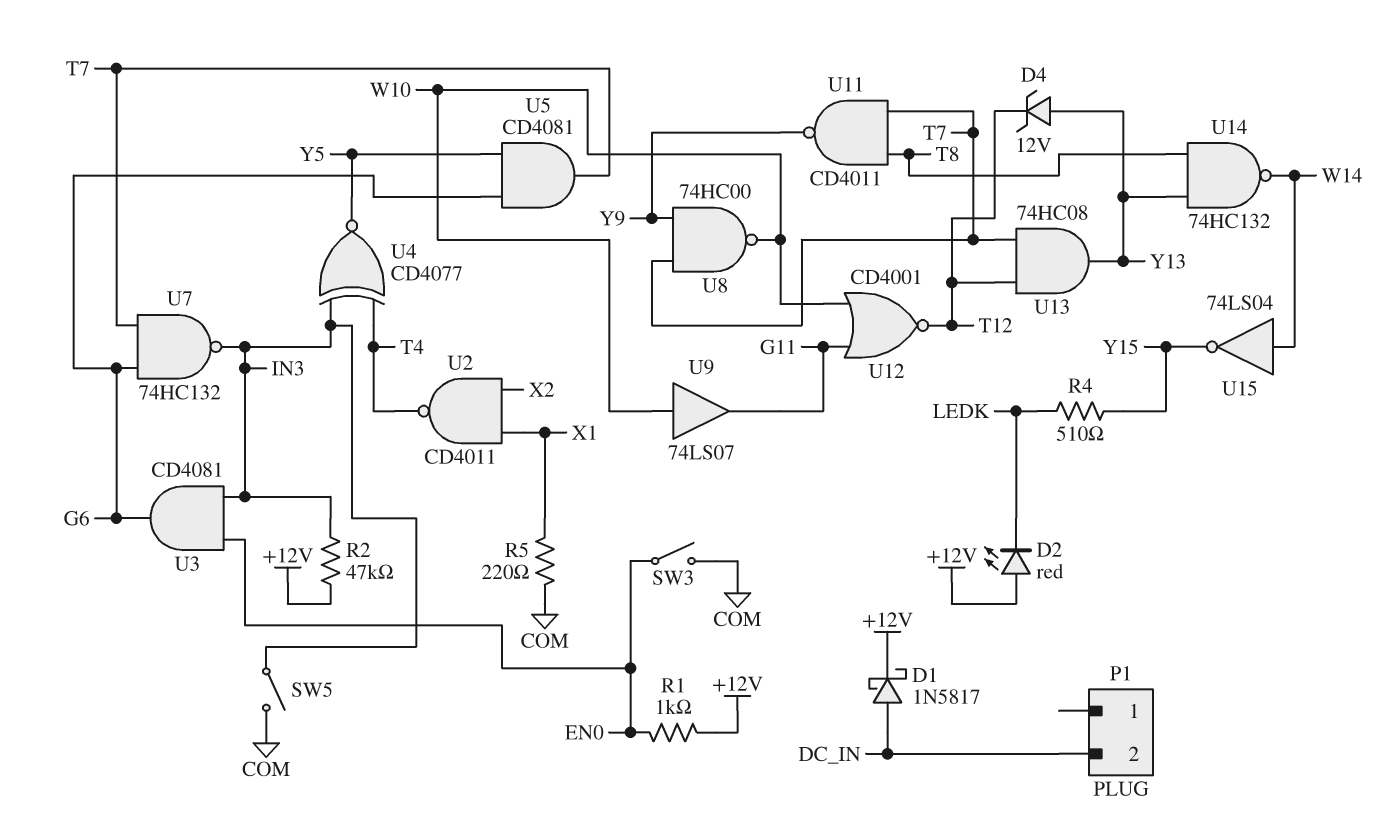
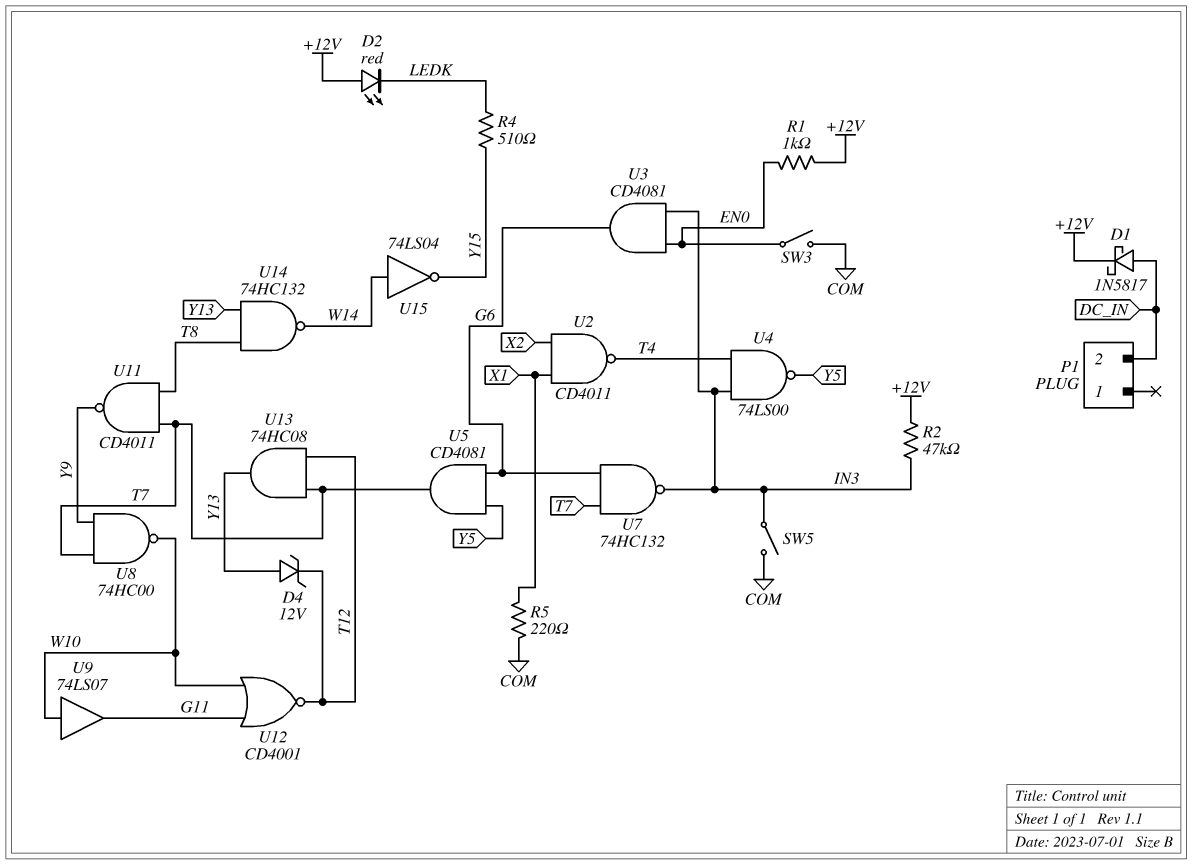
U4: XNOR CD4077 (in IN3, in T4, out Y5) -> NAND 74LS00 (in IN3, in T4, out Y5)

